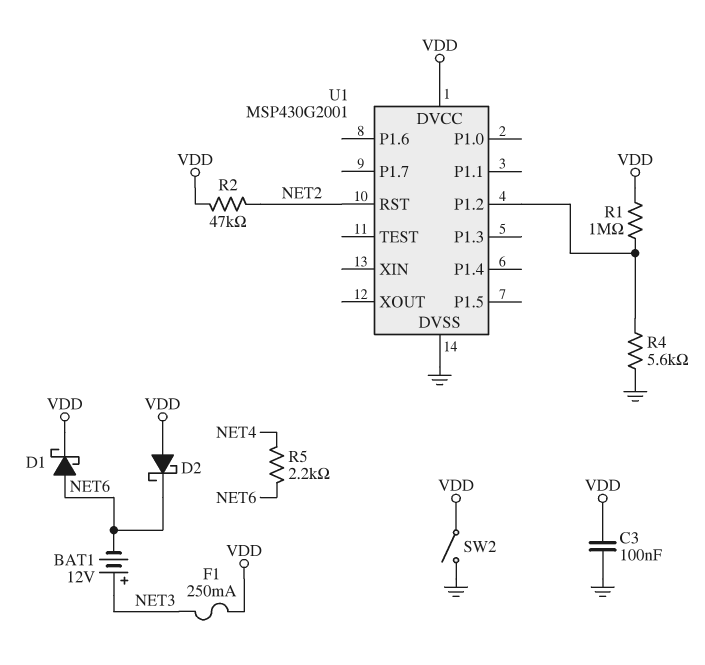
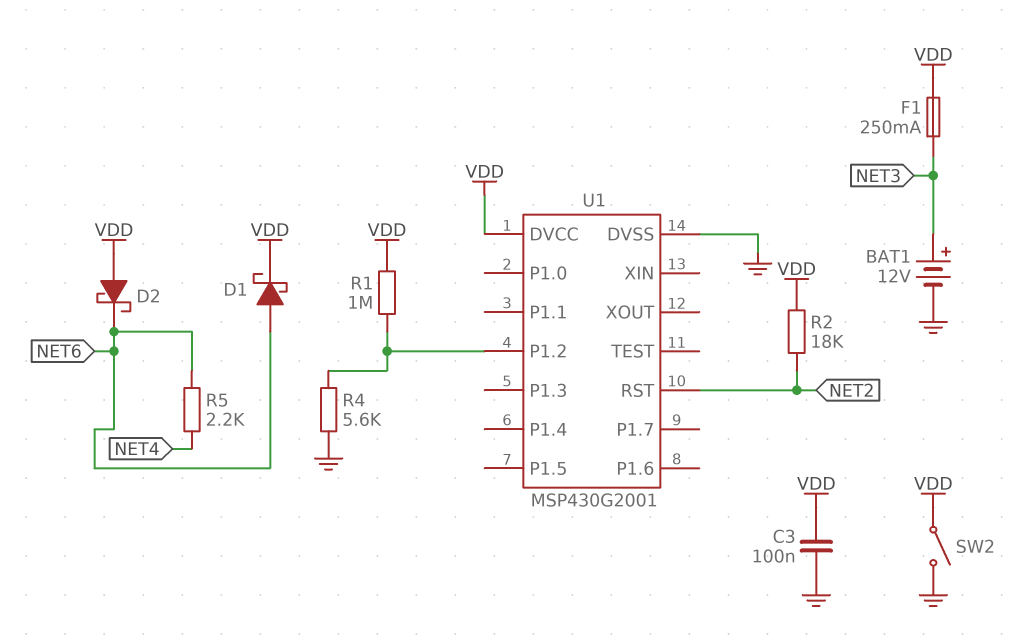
BAT1: 12V (plus NET3, minus NET6) -> 12V (plus NET3, minus GND)
R2: 47k (NET2, VDD) -> 18k (NET2, VDD)

